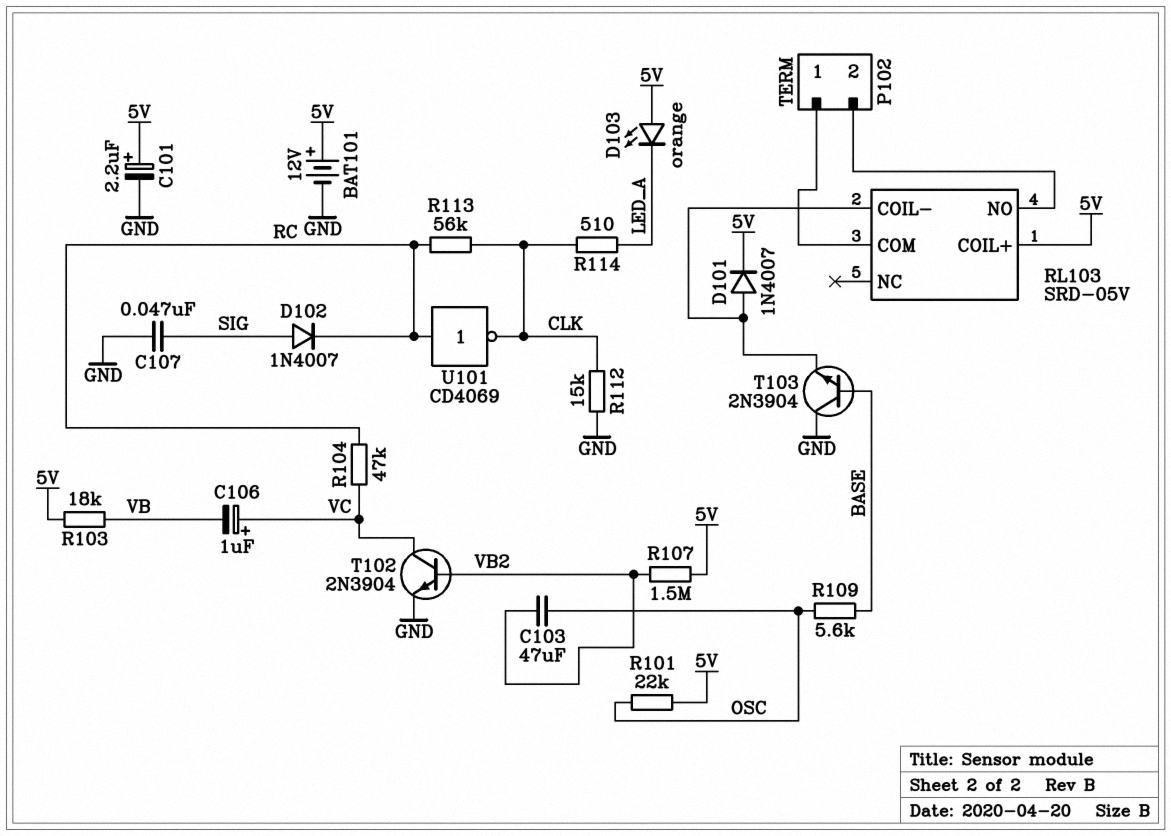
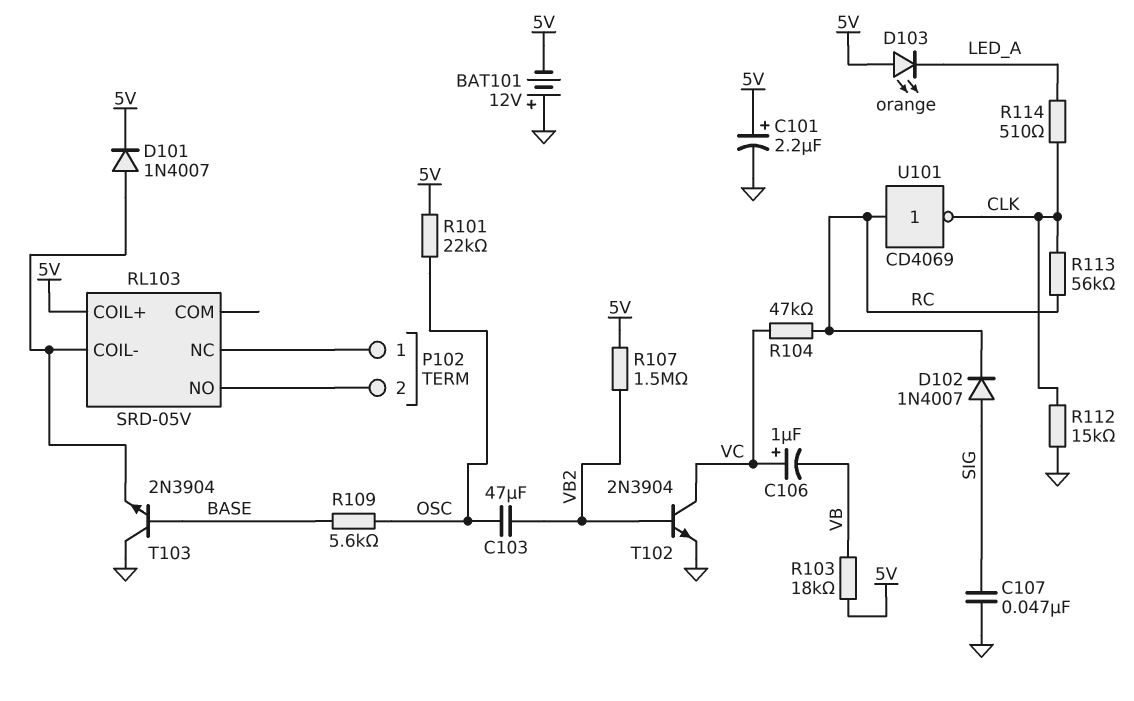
BAT101: 12V (plus 5V, minus GND) -> 12V (plus GND, minus 5V)
RL103 pin COM: P102/1 -> none
RL103 pin NC: none -> P102/1

